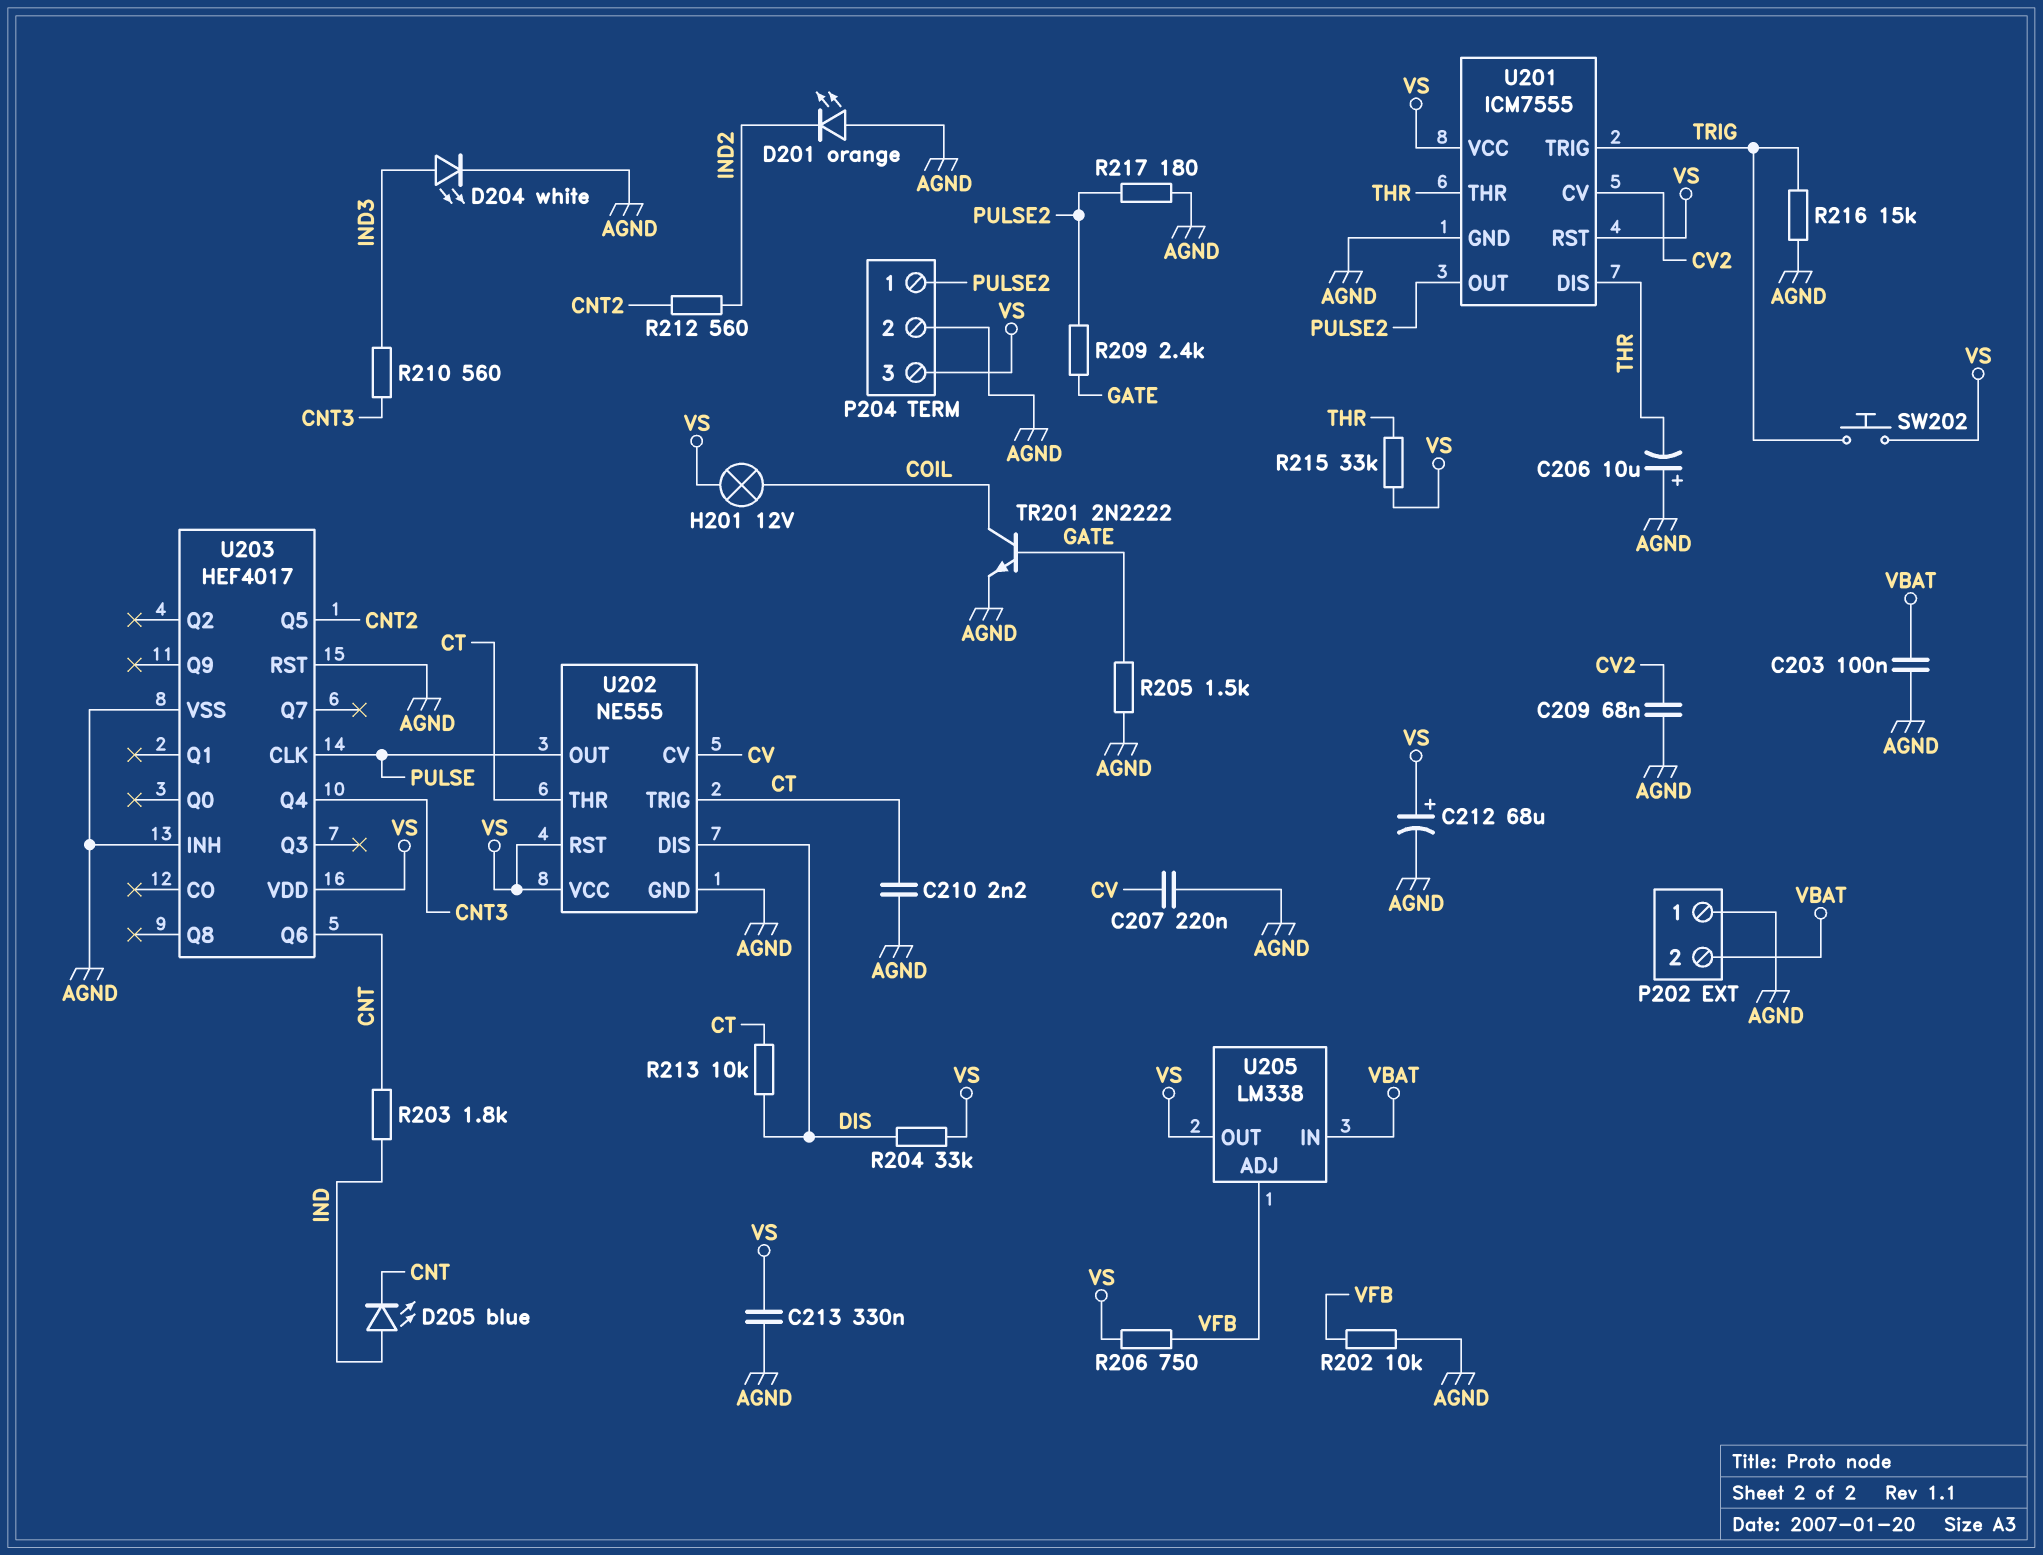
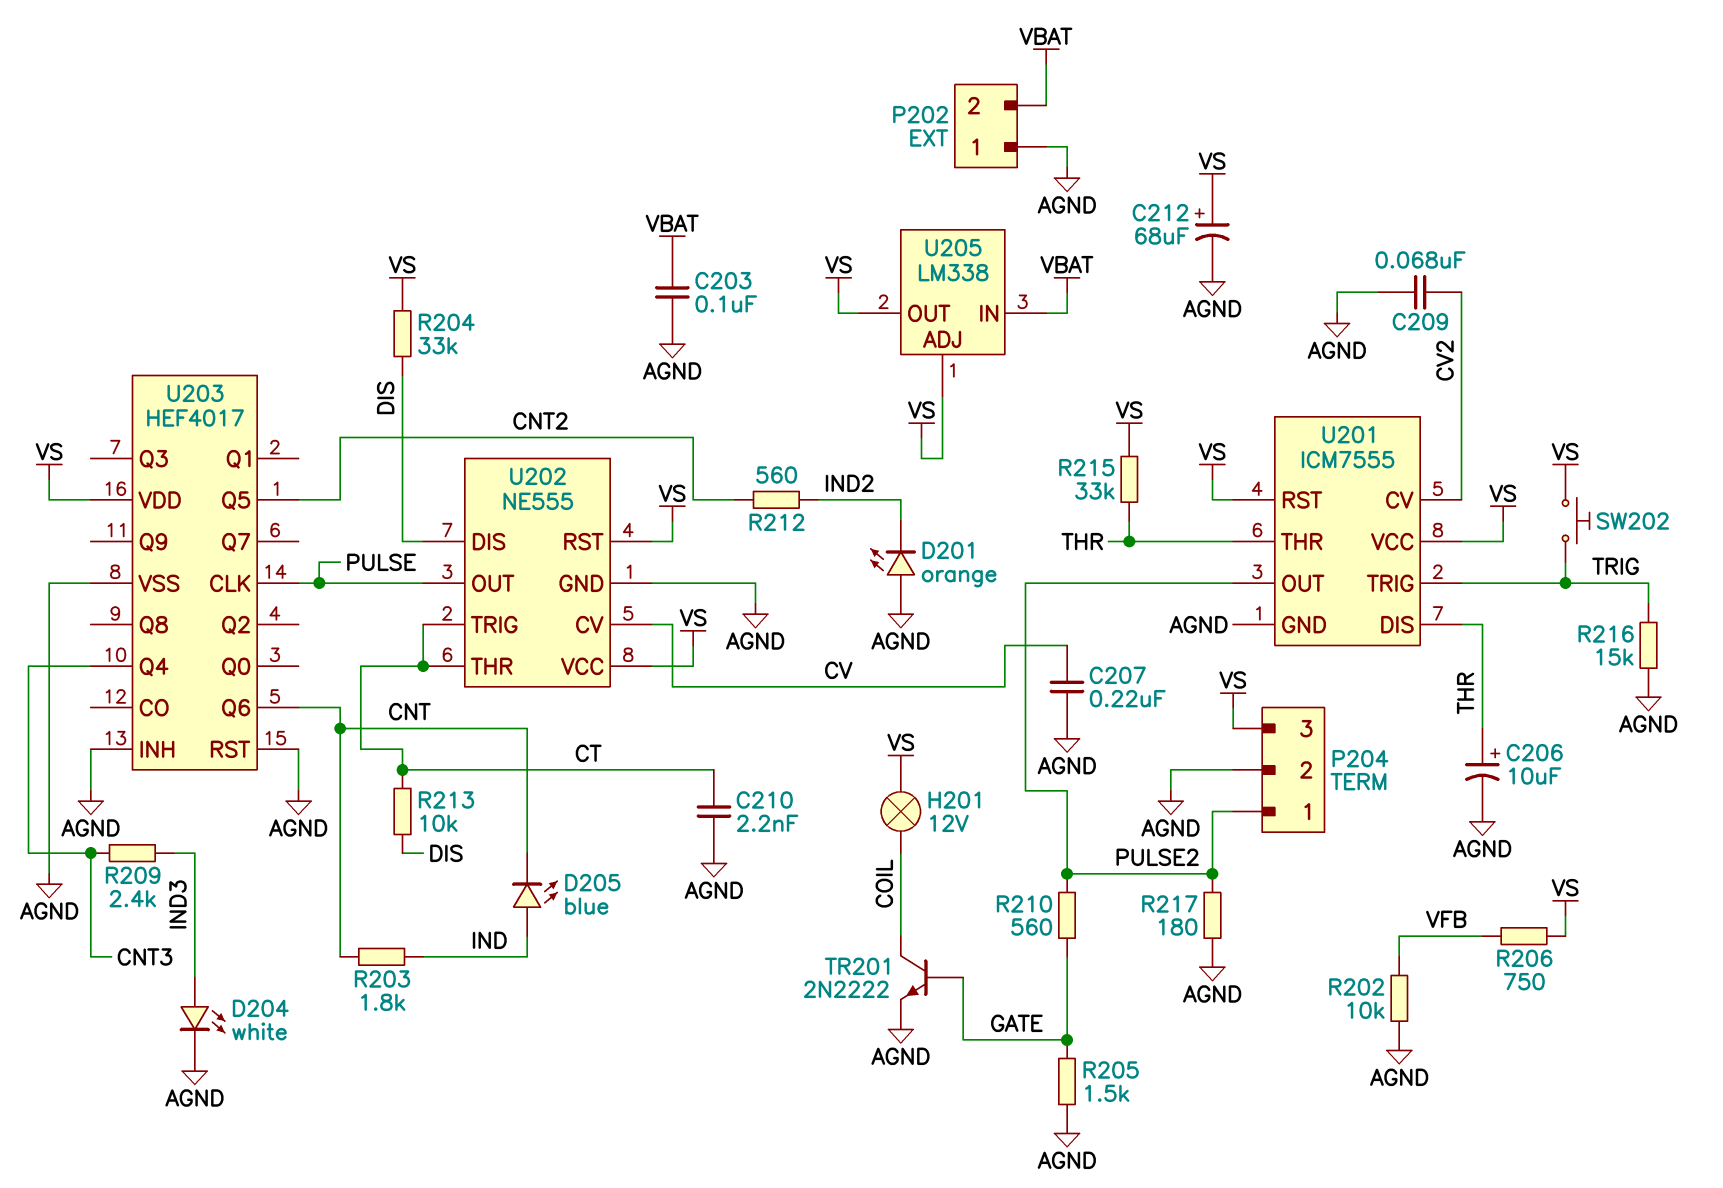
C206: 10uF (plus AGND, minus THR) -> 10uF (plus THR, minus AGND)
C213: 330nF (AGND, VS) -> none
R209: 2.4k (GATE, PULSE2) -> 2.4k (CNT3, IND3)
R210: 560 (CNT3, IND3) -> 560 (GATE, PULSE2)
U205 pin ADJ: VFB -> VS

